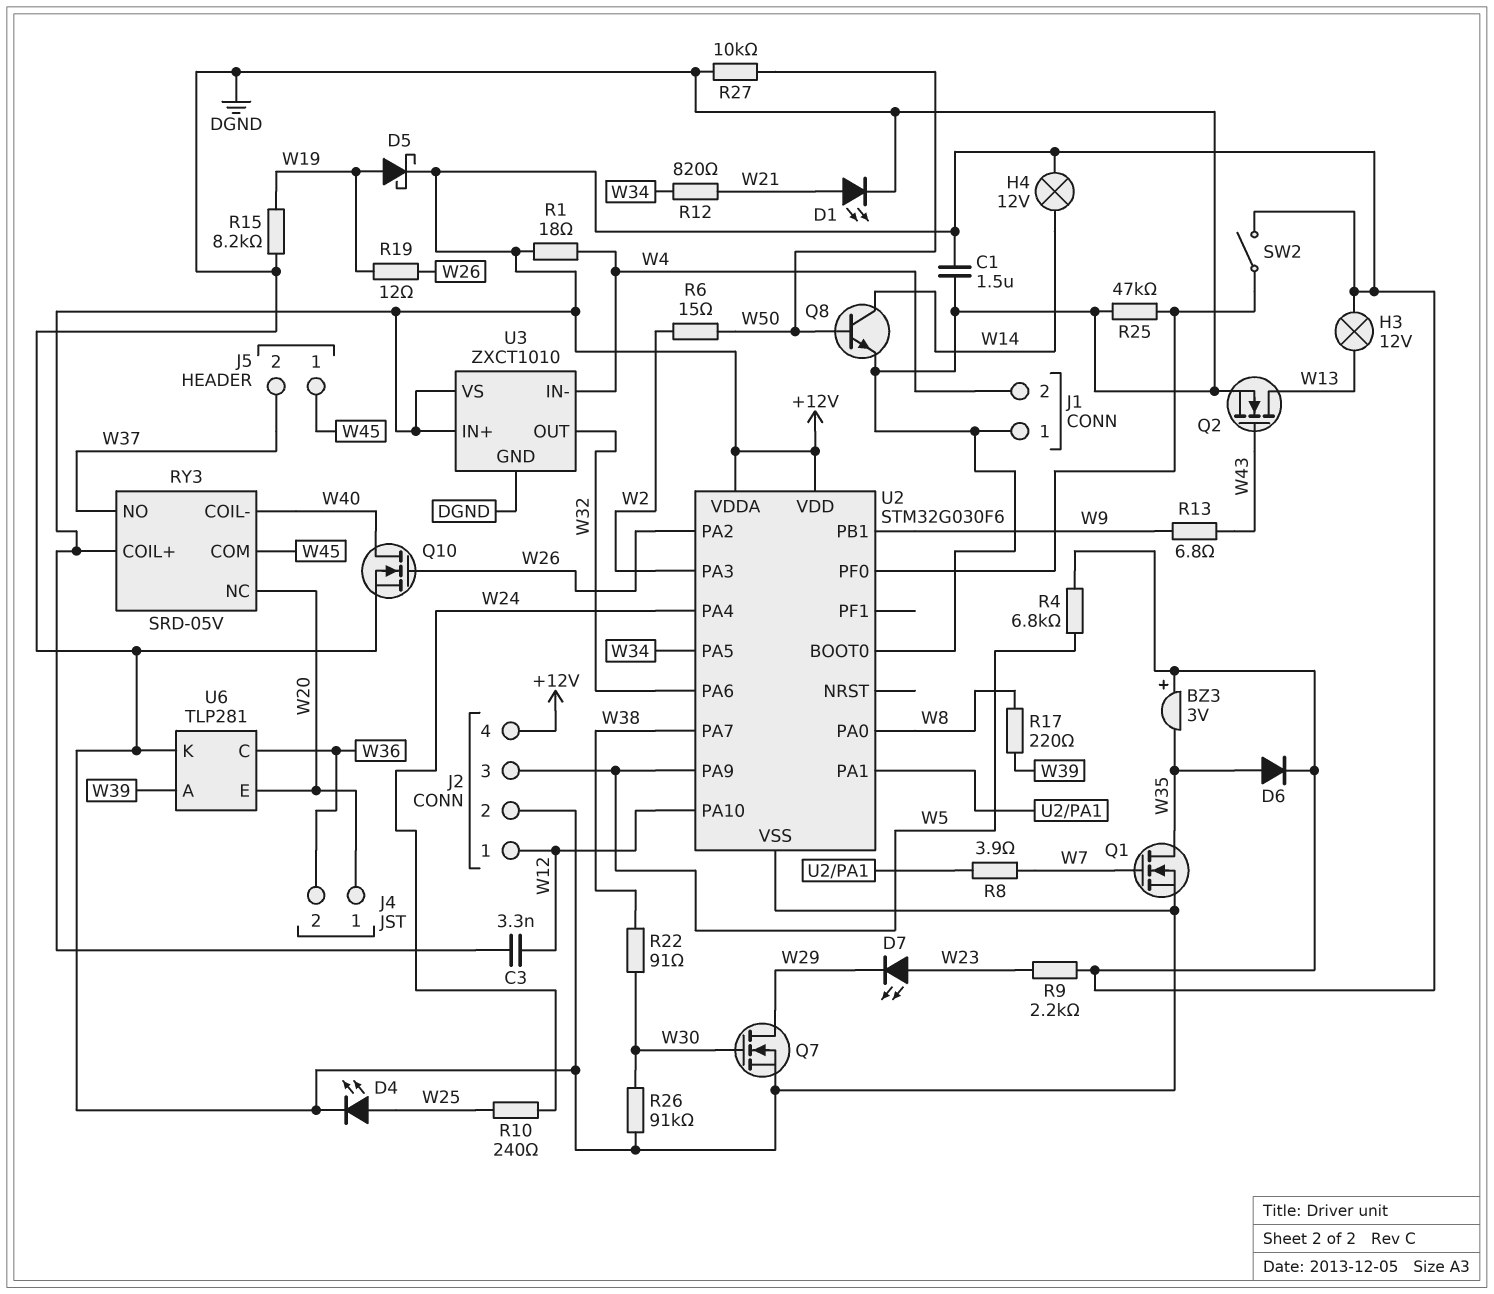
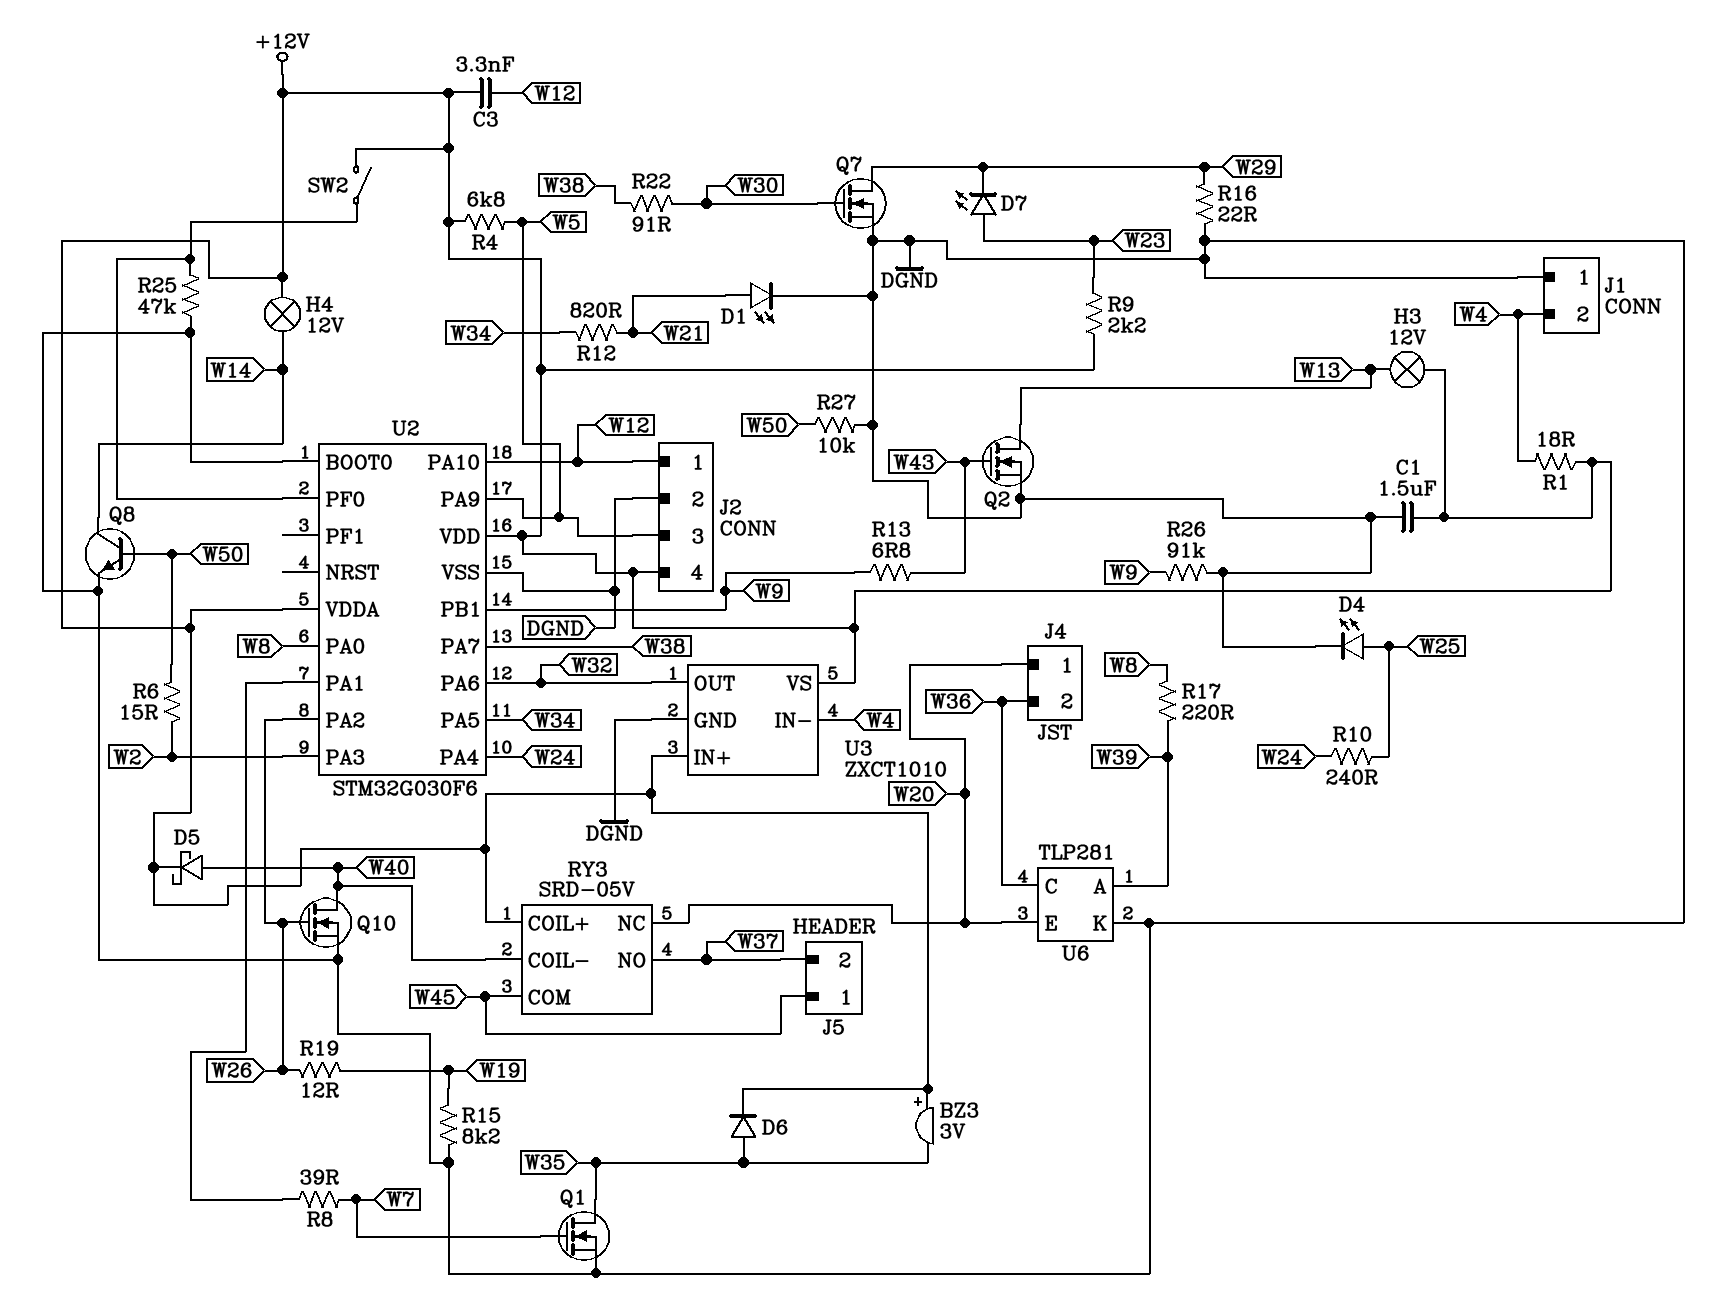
D5: schottky (A W19, K +12V) -> schottky (A W40, K +12V)
R8: 3.9 (U2/PA1, W7) -> 39 (U2/PA1, W7)
R16: none -> 22 (DGND, W29)
R26: 91k (DGND, W30) -> 91k (DGND, W9)

